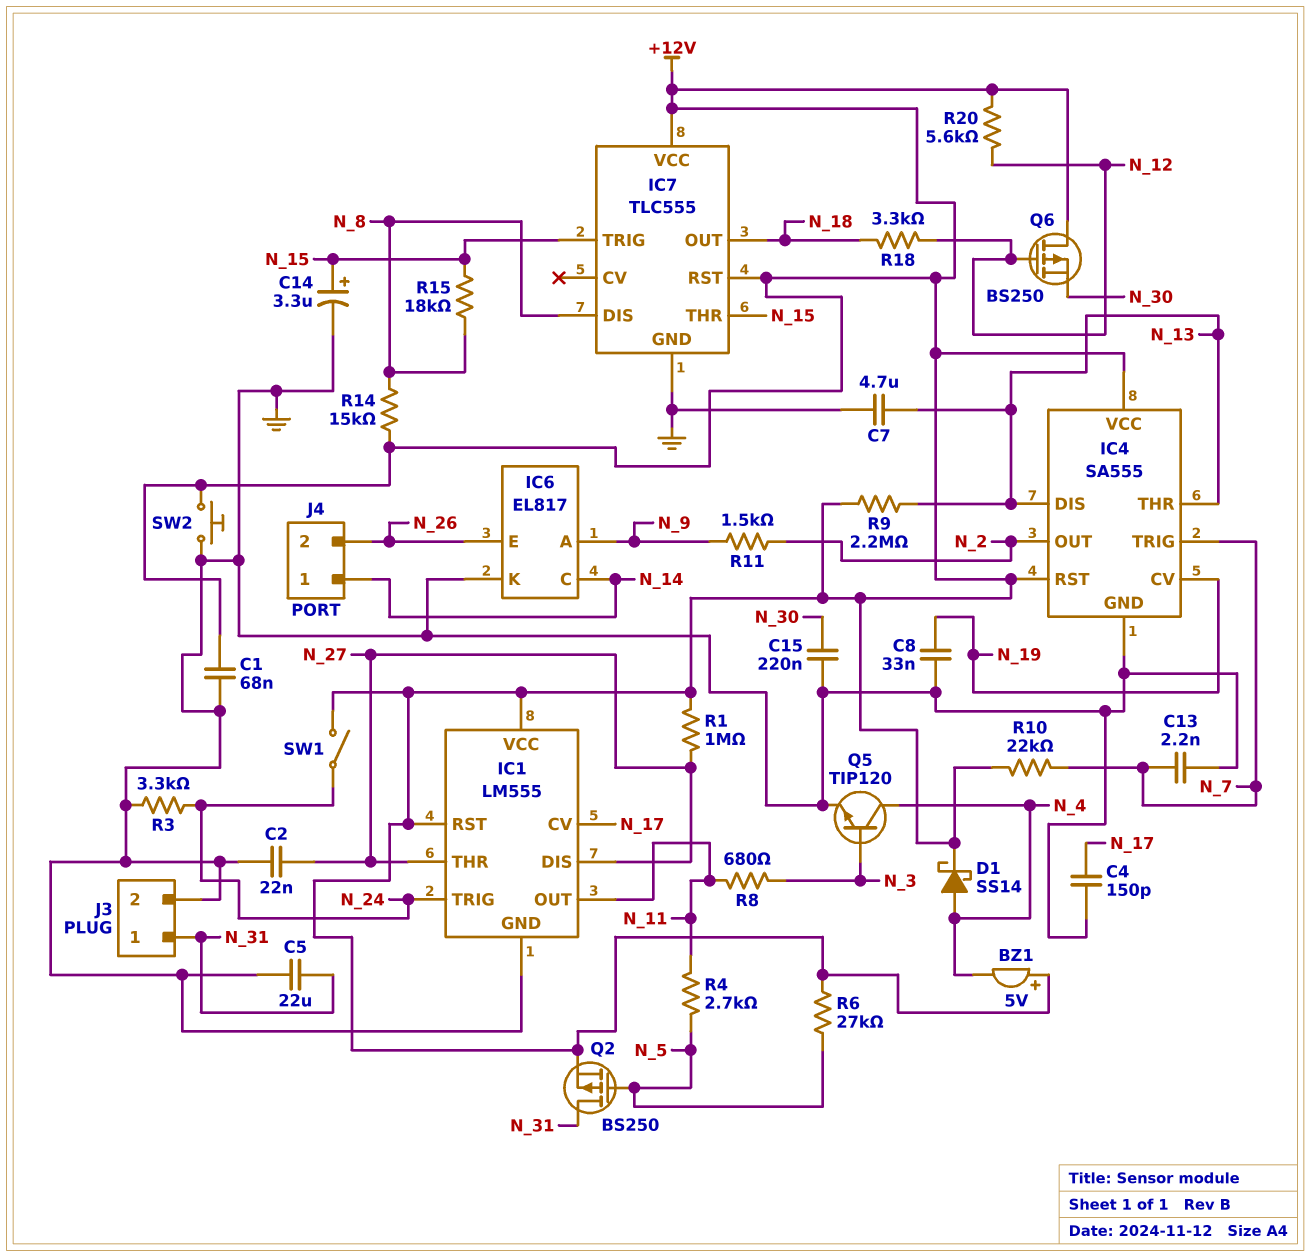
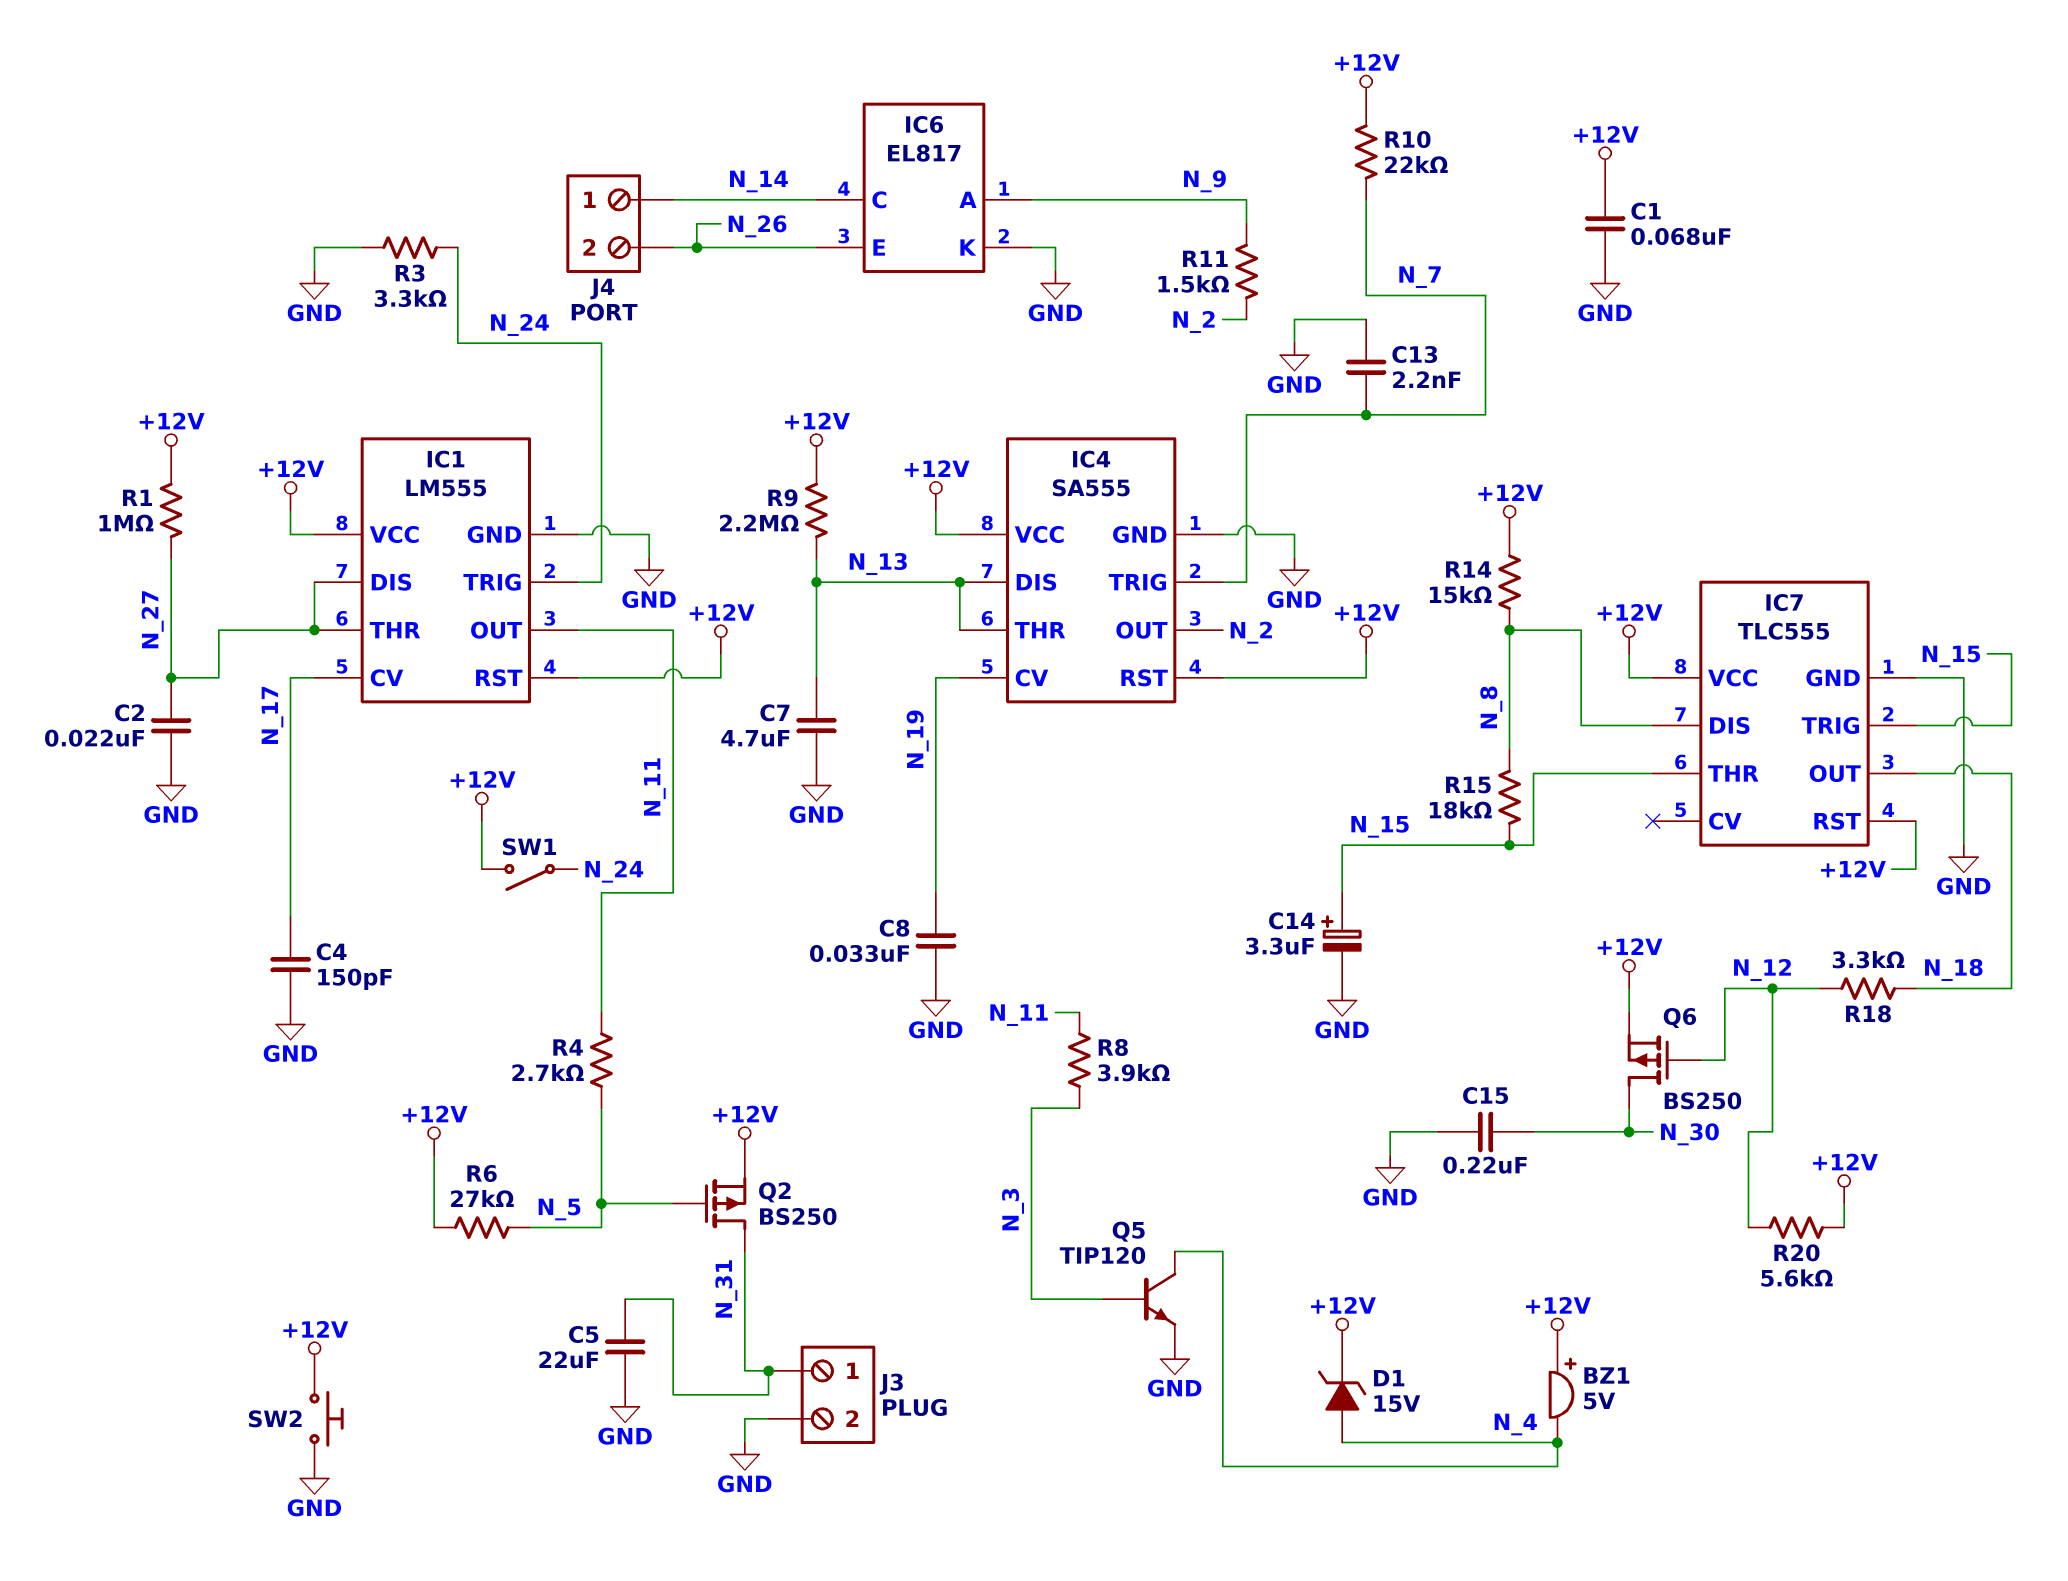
D1: schottky SS14 (A N_4, K +12V) -> zener 15V (A N_4, K +12V)
Q6: PMOS BS250 (G N_12, D +12V, S N_30) -> PMOS BS250 (G N_12, D N_30, S +12V)
R8: 680 (N_3, N_11) -> 3.9k (N_3, N_11)

